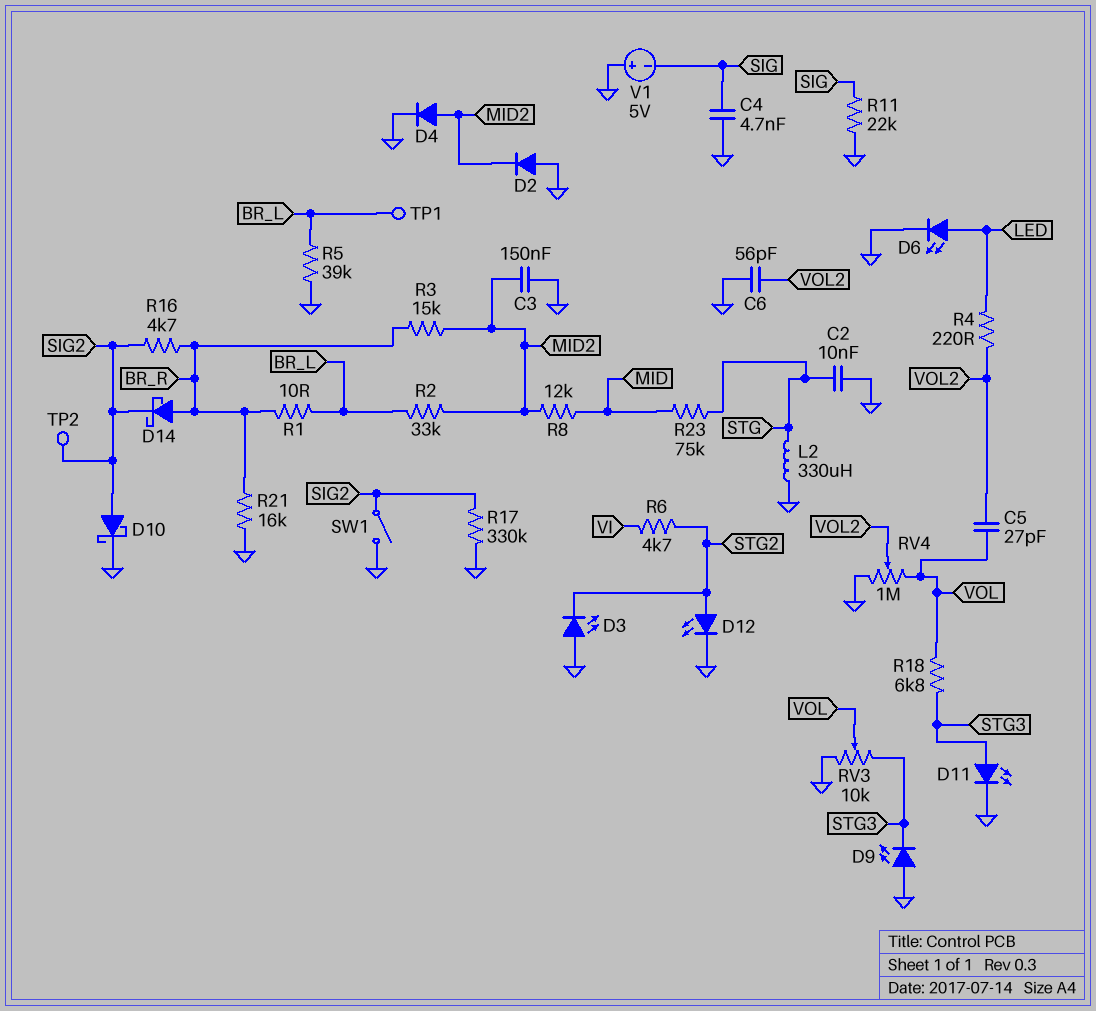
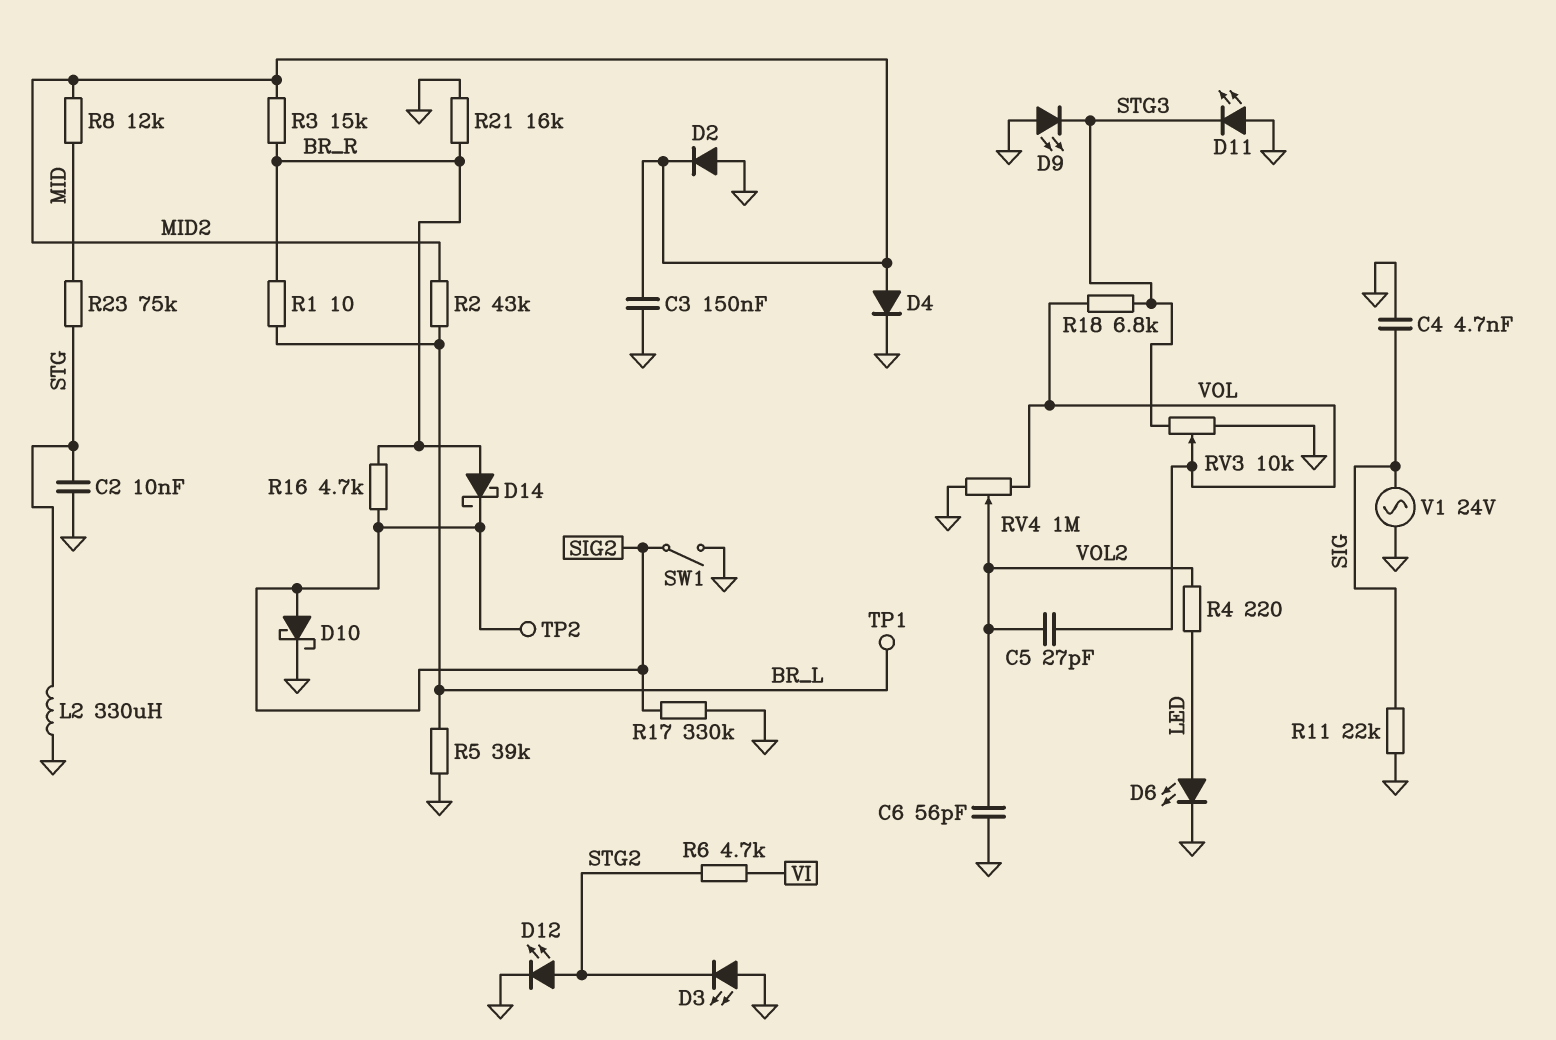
D11: LED (A STG3, K GND) -> LED (A GND, K STG3)
R2: 33k (BR_L, MID2) -> 43k (BR_L, MID2)
V1: 5V (plus GND, minus SIG) -> AC 24V (GND, SIG)

